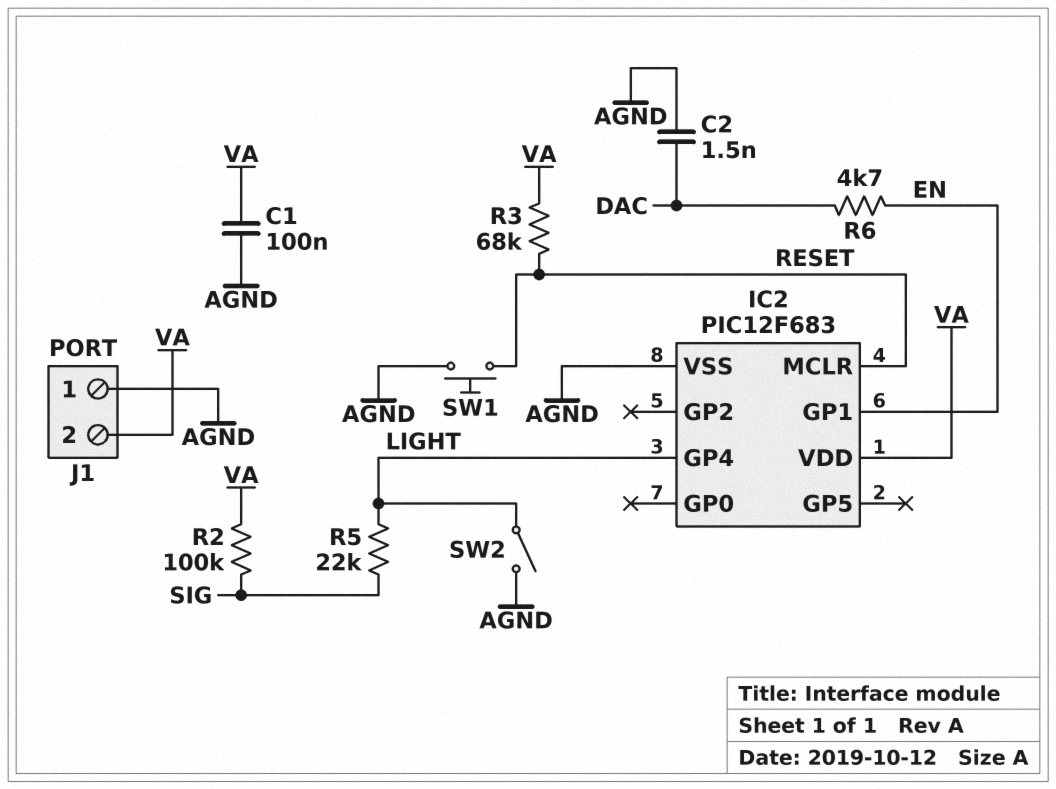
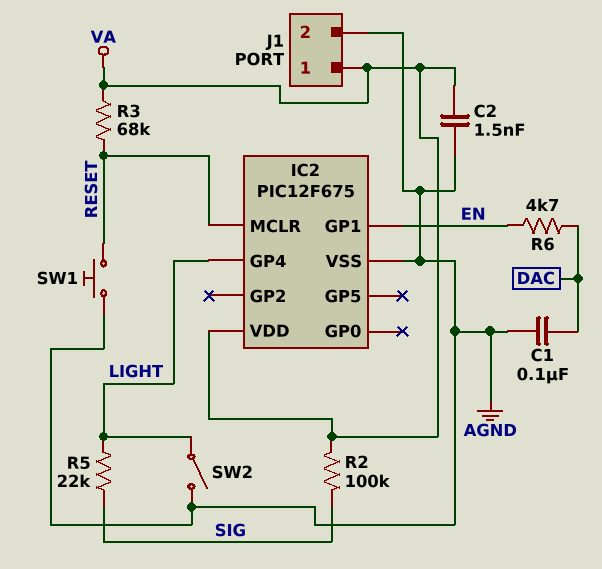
C1: 100nF (AGND, VA) -> 100nF (AGND, DAC)
C2: 1.5nF (AGND, DAC) -> 1.5nF (AGND, VA)
IC2: PIC12F683 -> PIC12F675
J1 pin 1: AGND -> VA
J1 pin 2: VA -> AGND

